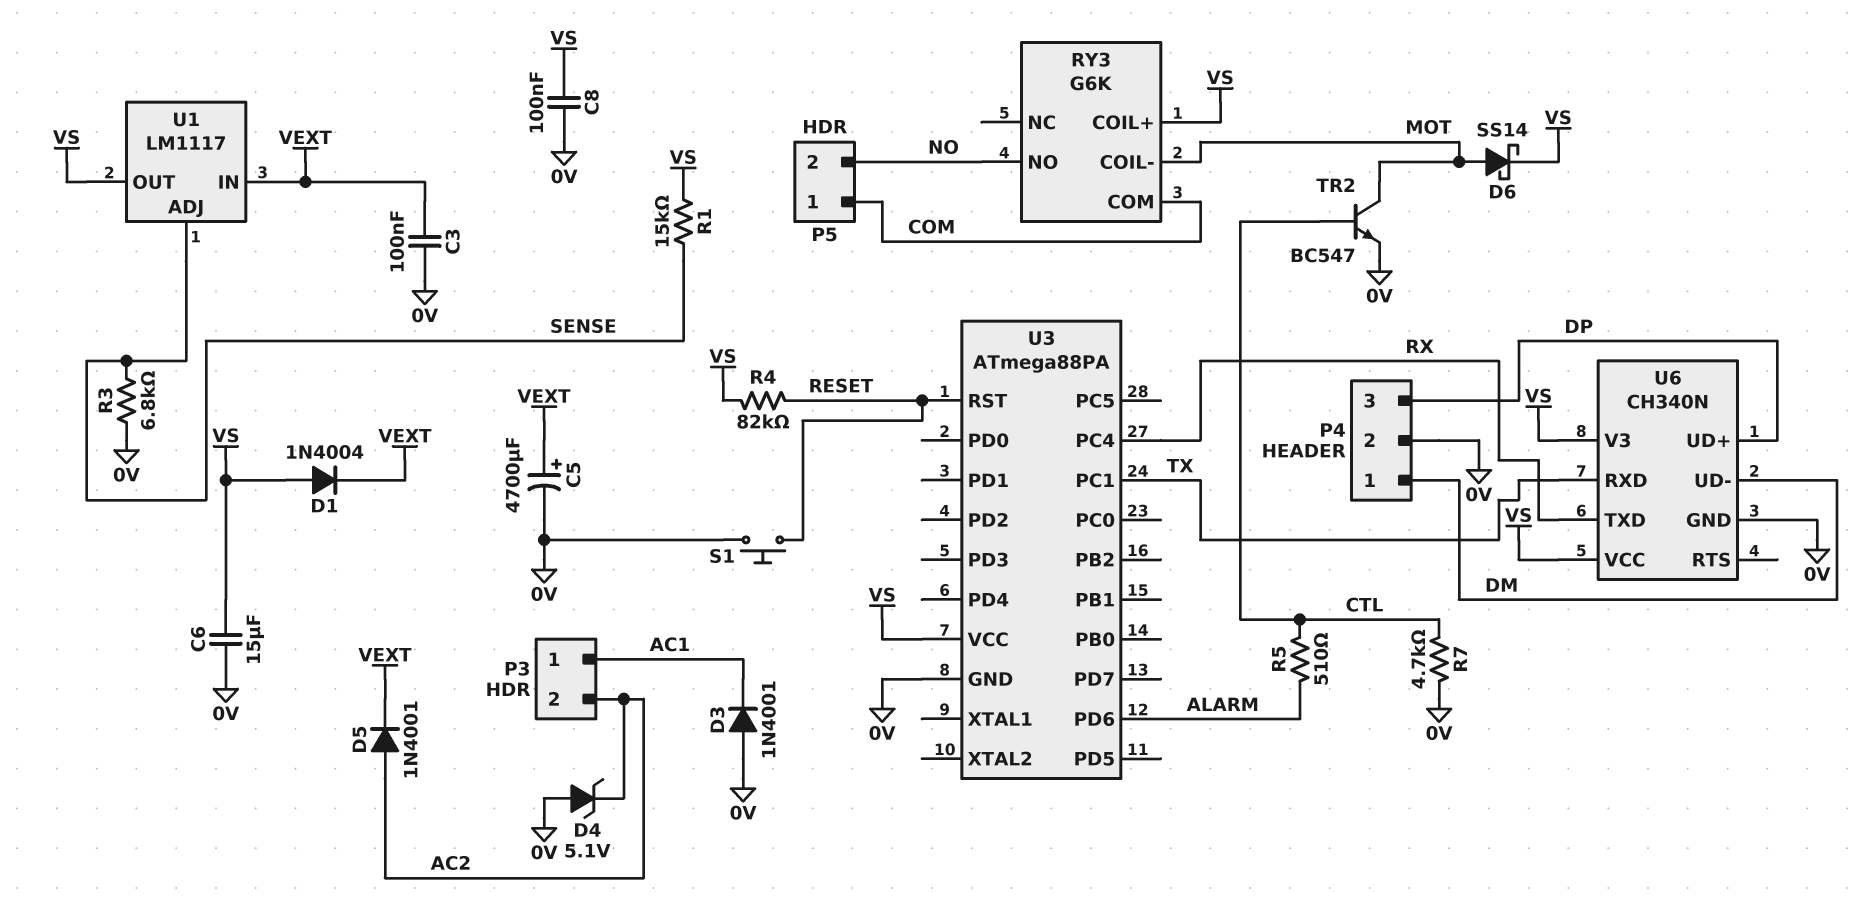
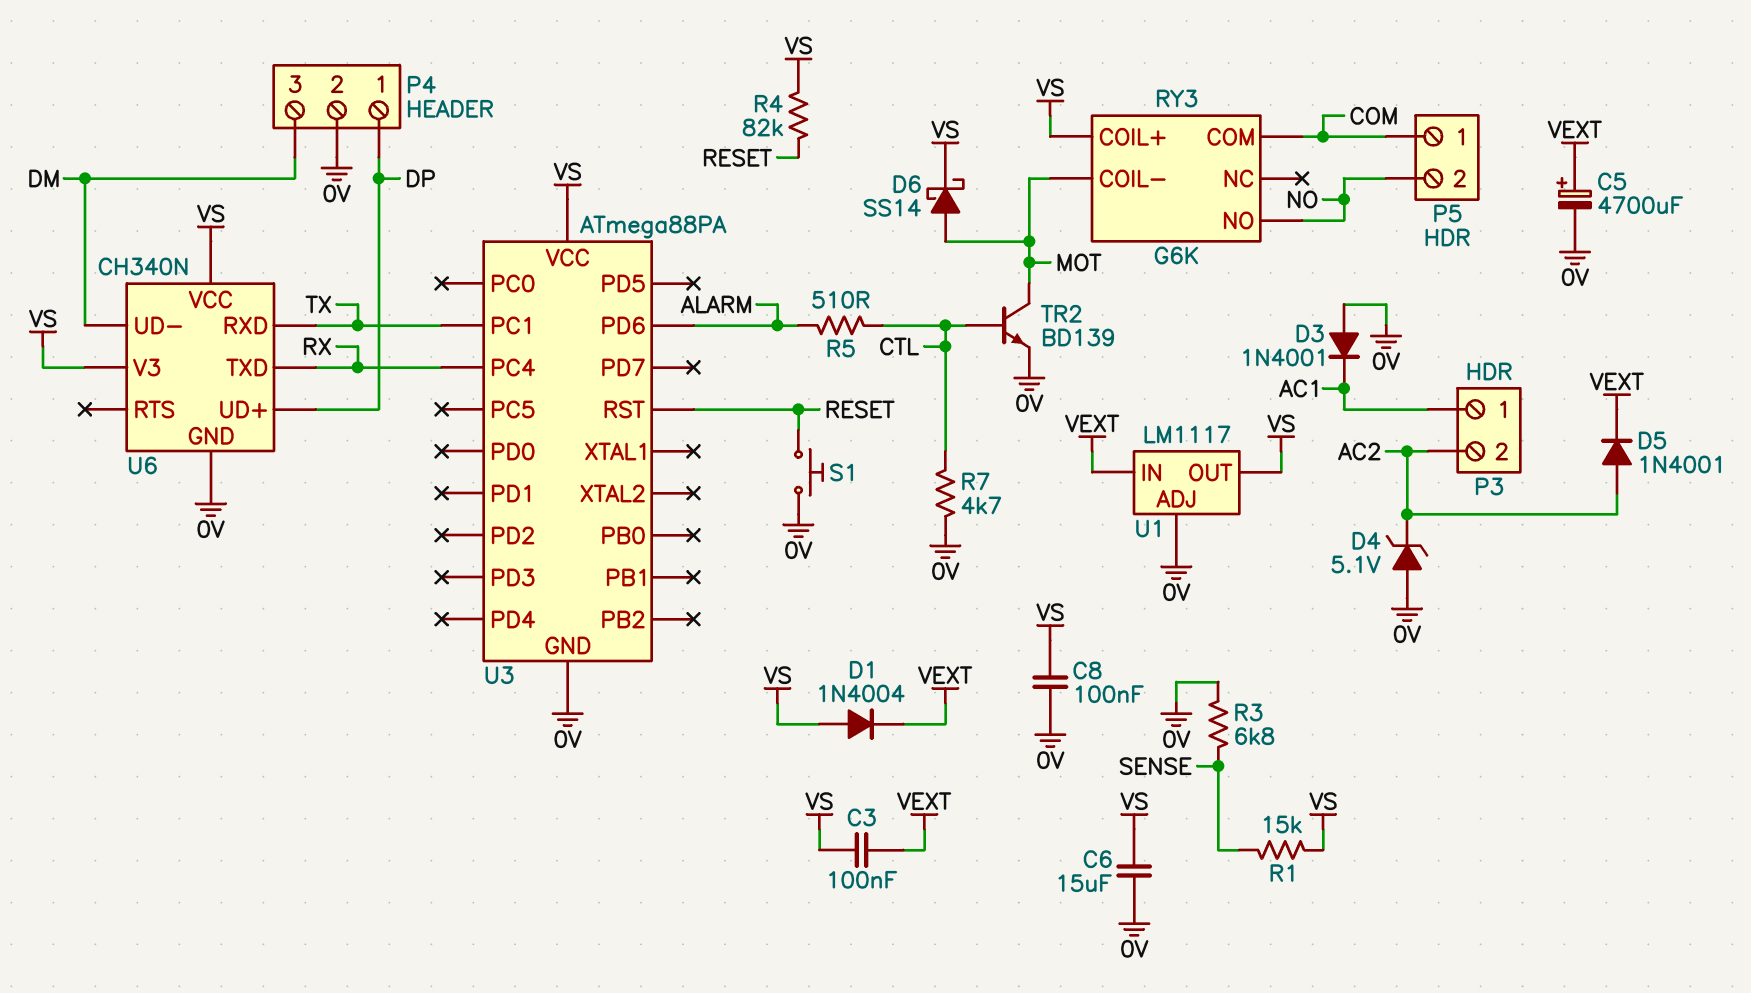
C3: 100nF (0V, VEXT) -> 100nF (VEXT, VS)
P4 pin 1: DM -> DP
P4 pin 3: DP -> DM
TR2: NPN BC547 (B CTL, C MOT, E 0V) -> NPN BD139 (B CTL, C MOT, E 0V)
U1 pin ADJ: SENSE -> 0V

